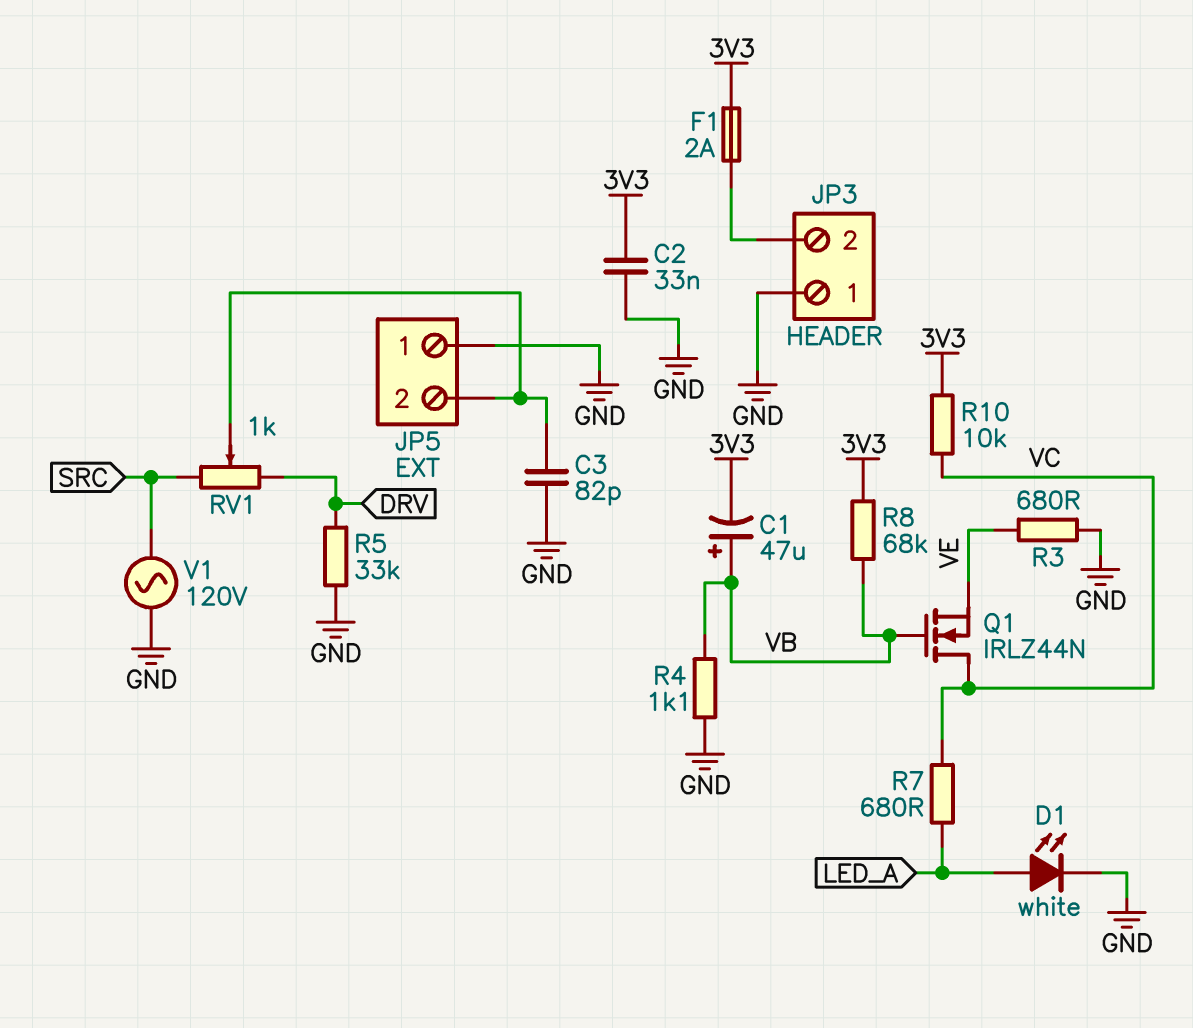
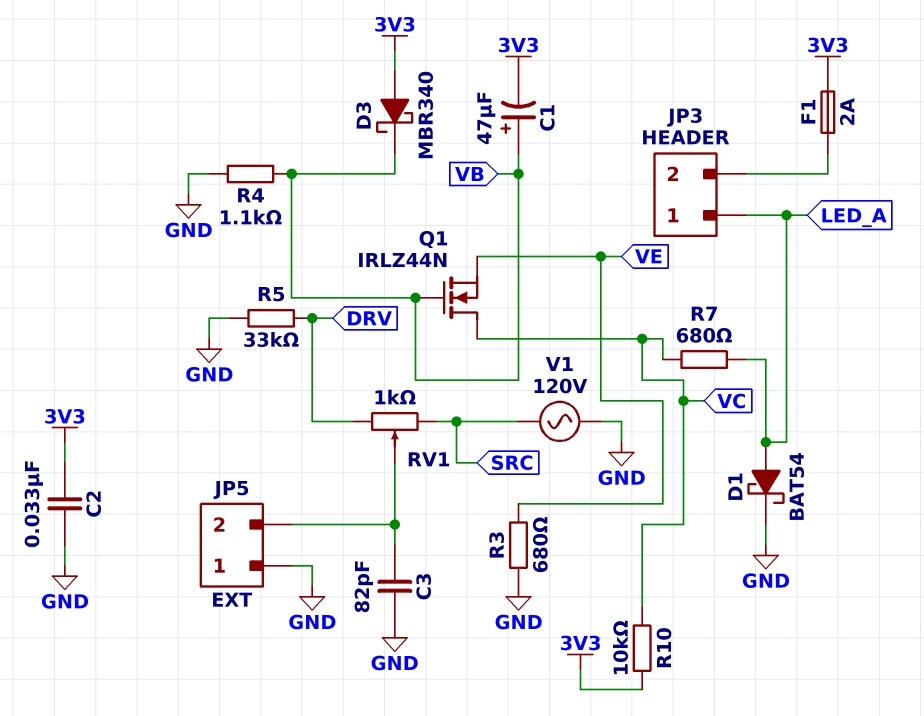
D1: LED white (A LED_A, K GND) -> schottky BAT54 (A LED_A, K GND)
D3: none -> schottky MBR340 (A 3V3, K VB)
JP3 pin 1: GND -> LED_A
R8: 68k (3V3, VB) -> none

